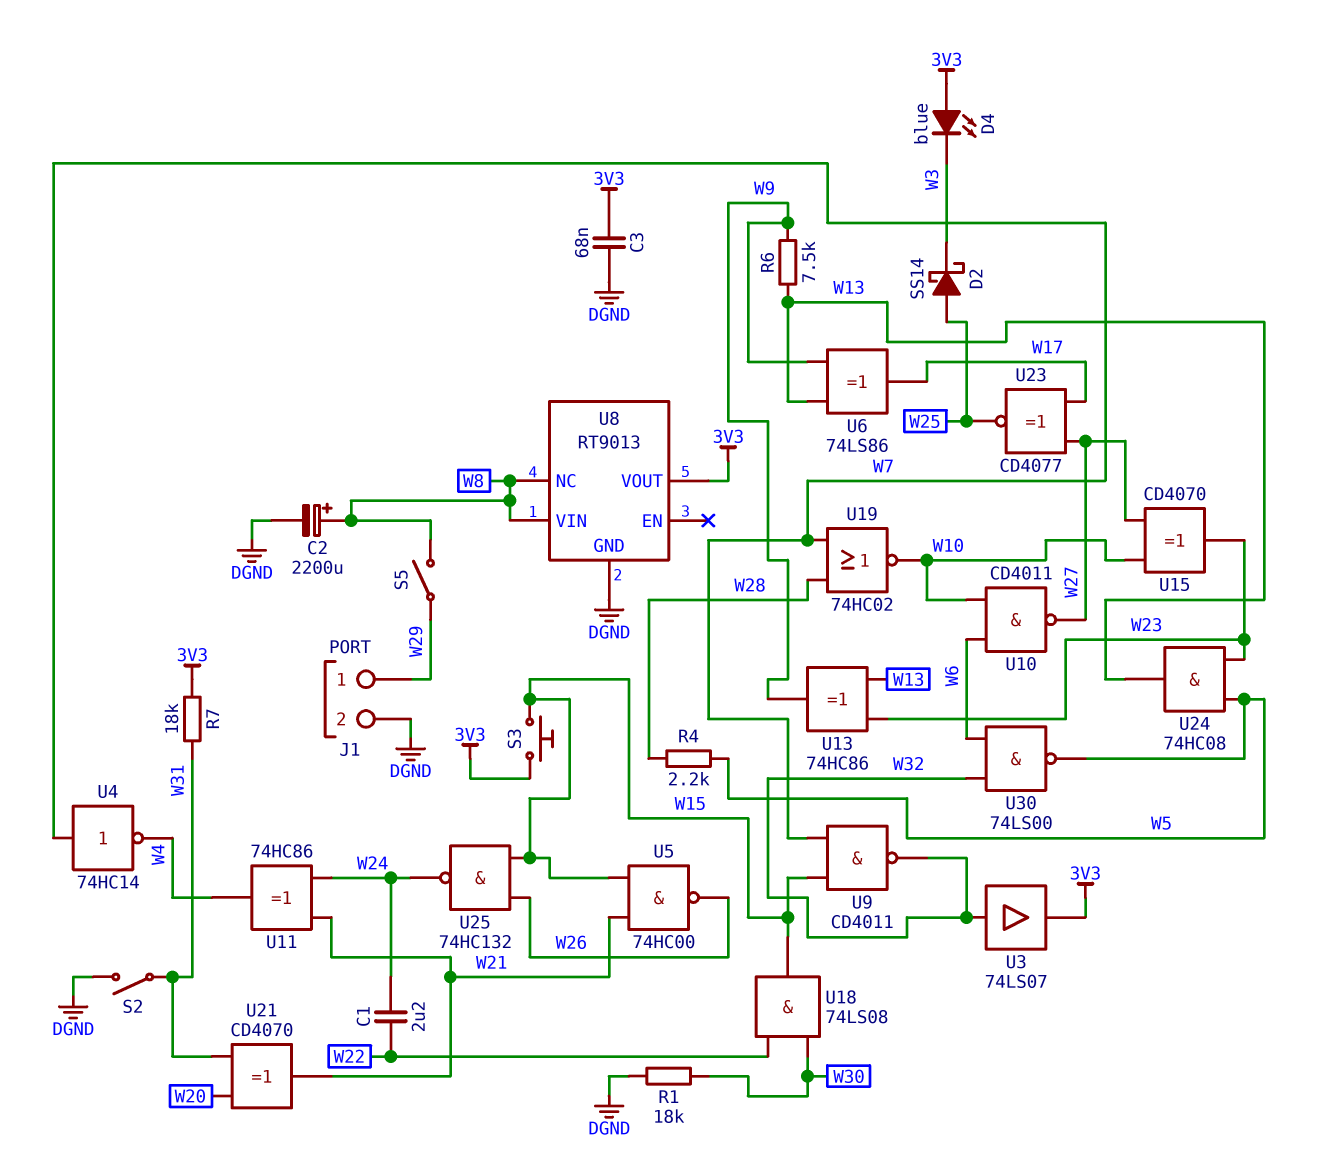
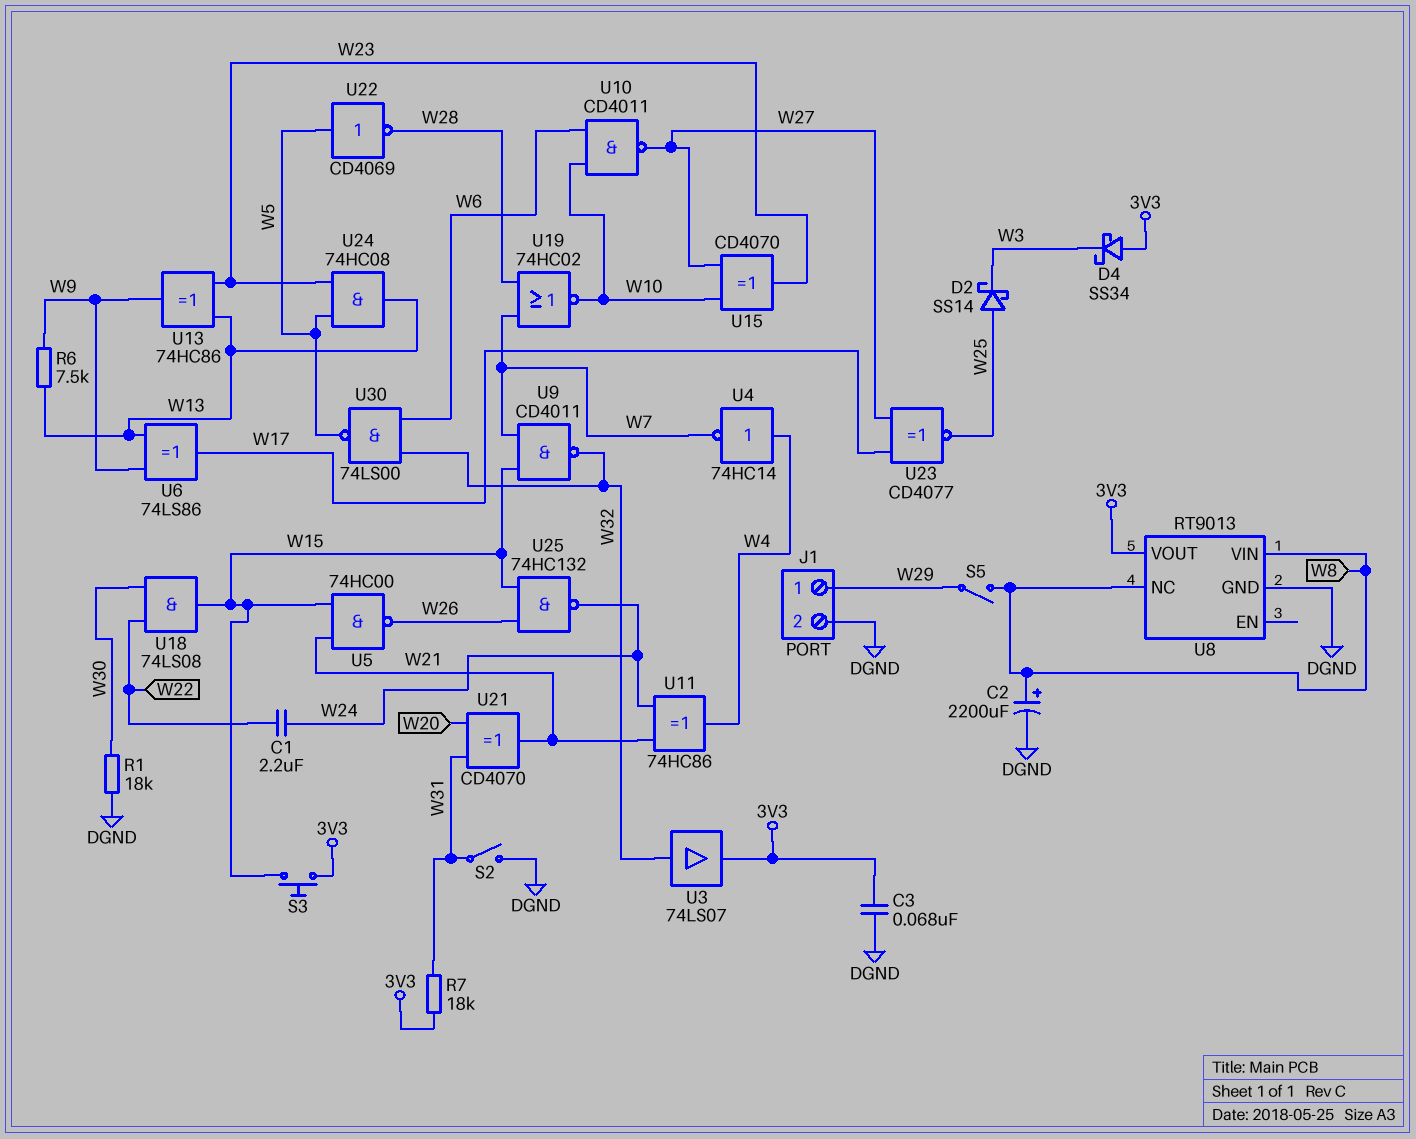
D4: LED blue (A 3V3, K W3) -> schottky SS34 (A 3V3, K W3)
R4: 2.2k (W5, W28) -> none
U4: NOT 74HC14 (in W7, out W4) -> NOT 74HC14 (in W4, out W7)
U22: none -> NOT CD4069 (in W5, out W28)

